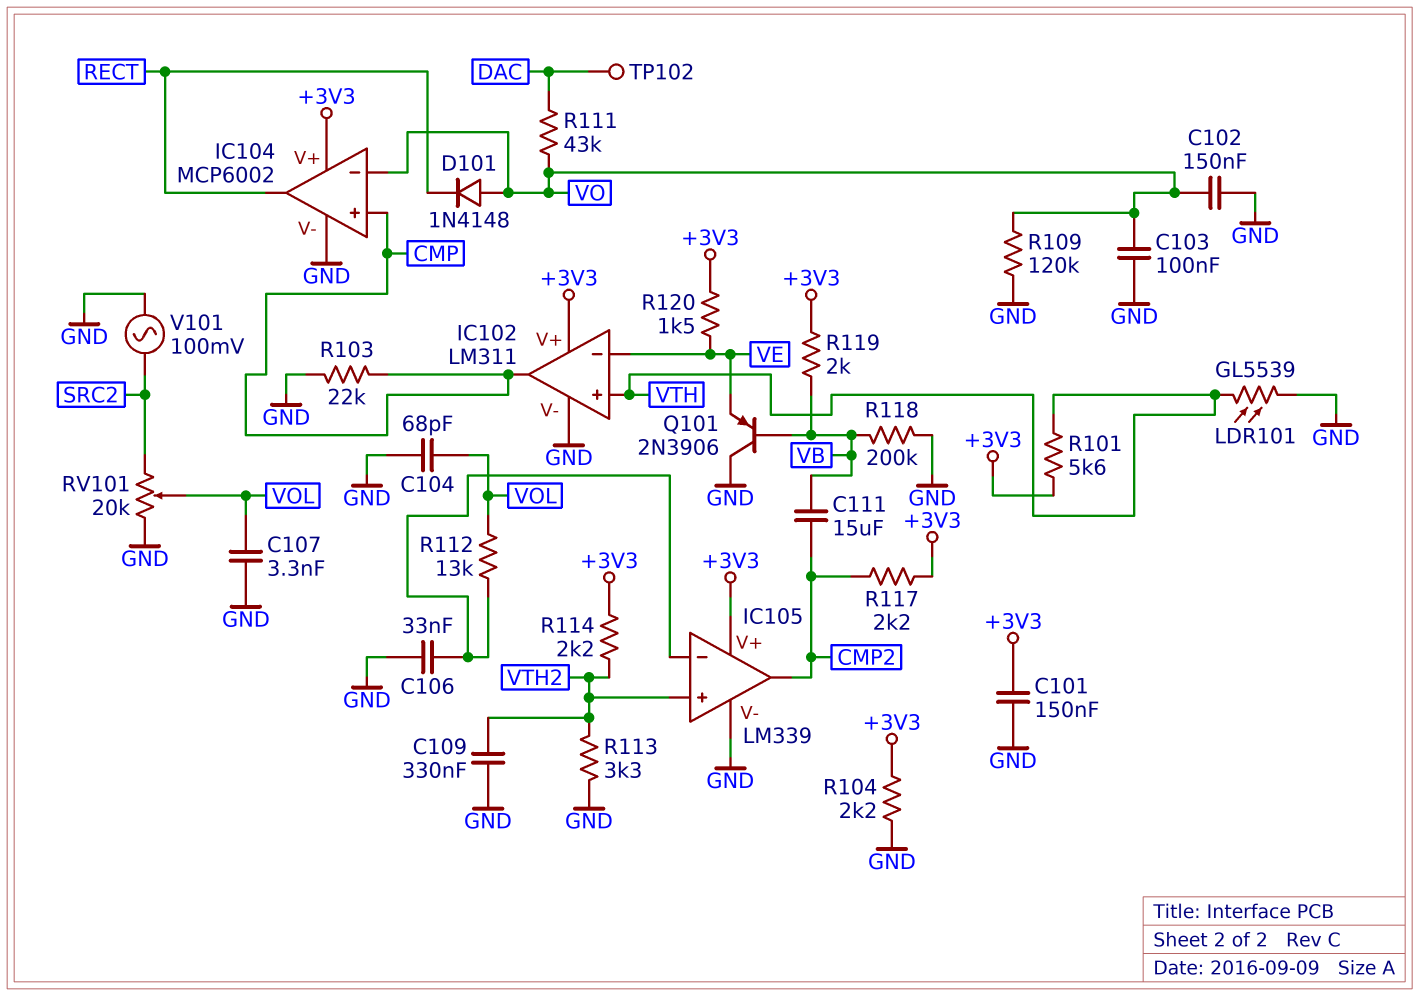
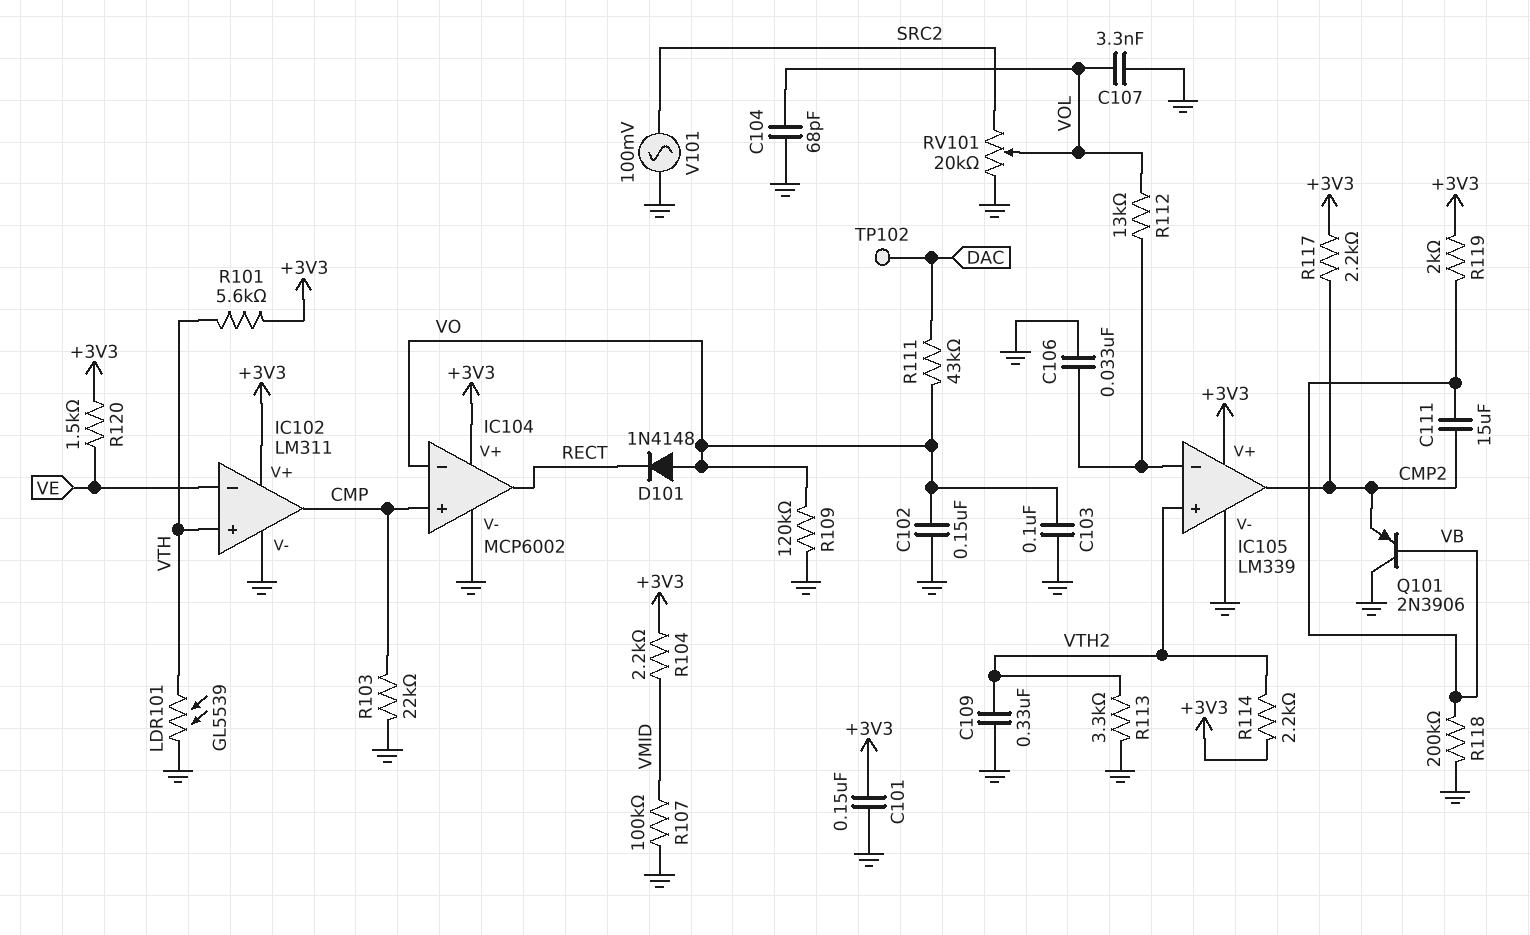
Q101: PNP 2N3906 (B VB, C GND, E VE) -> PNP 2N3906 (B VB, C GND, E CMP2)
R104: 2.2k (+3V3, GND) -> 2.2k (+3V3, VMID)
R107: none -> 100k (GND, VMID)

